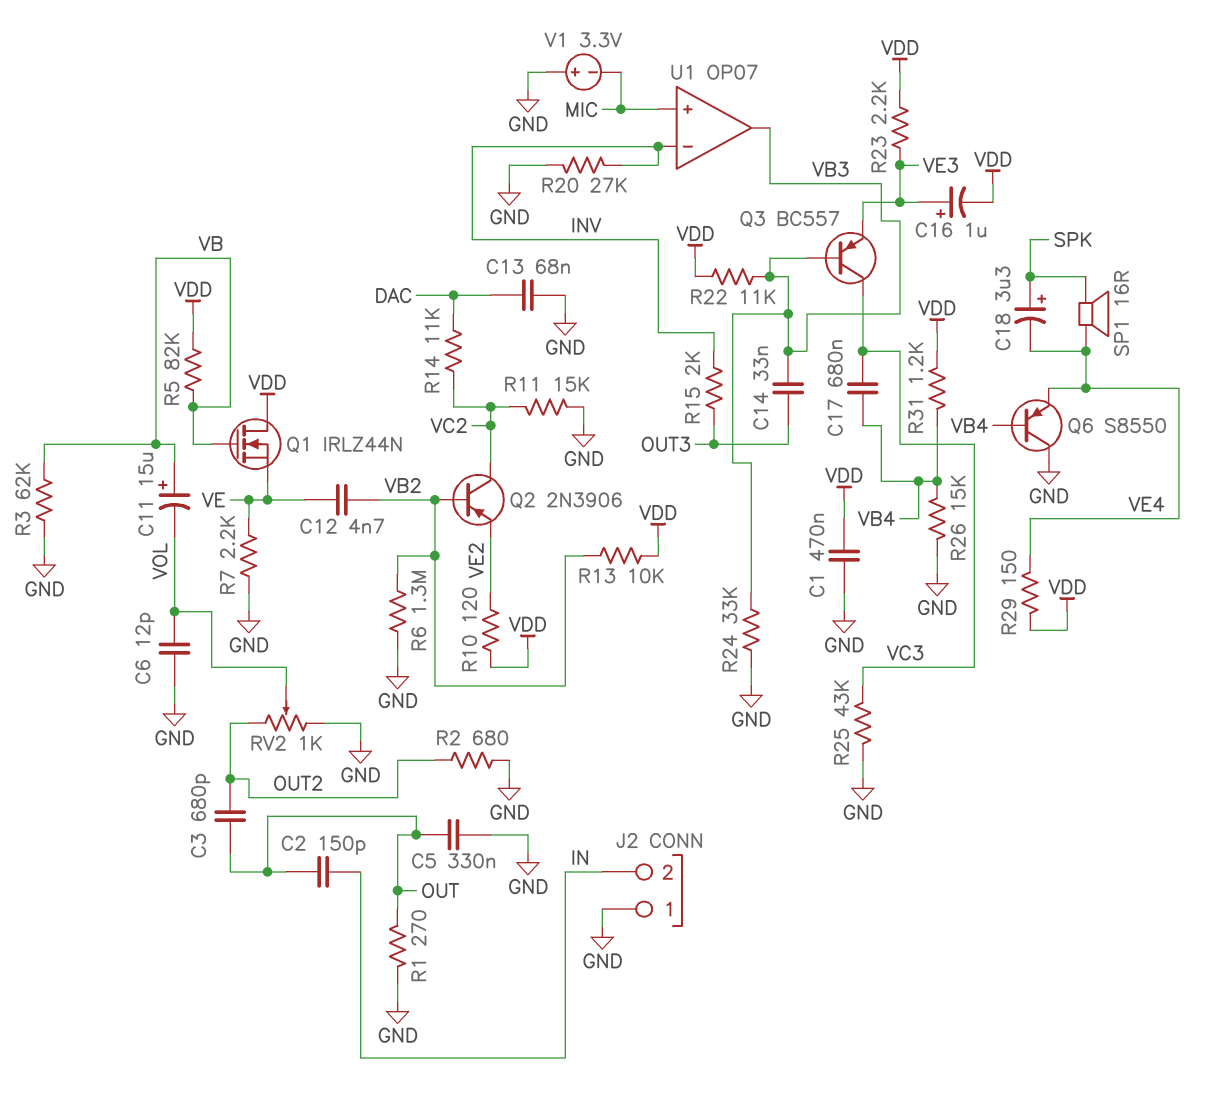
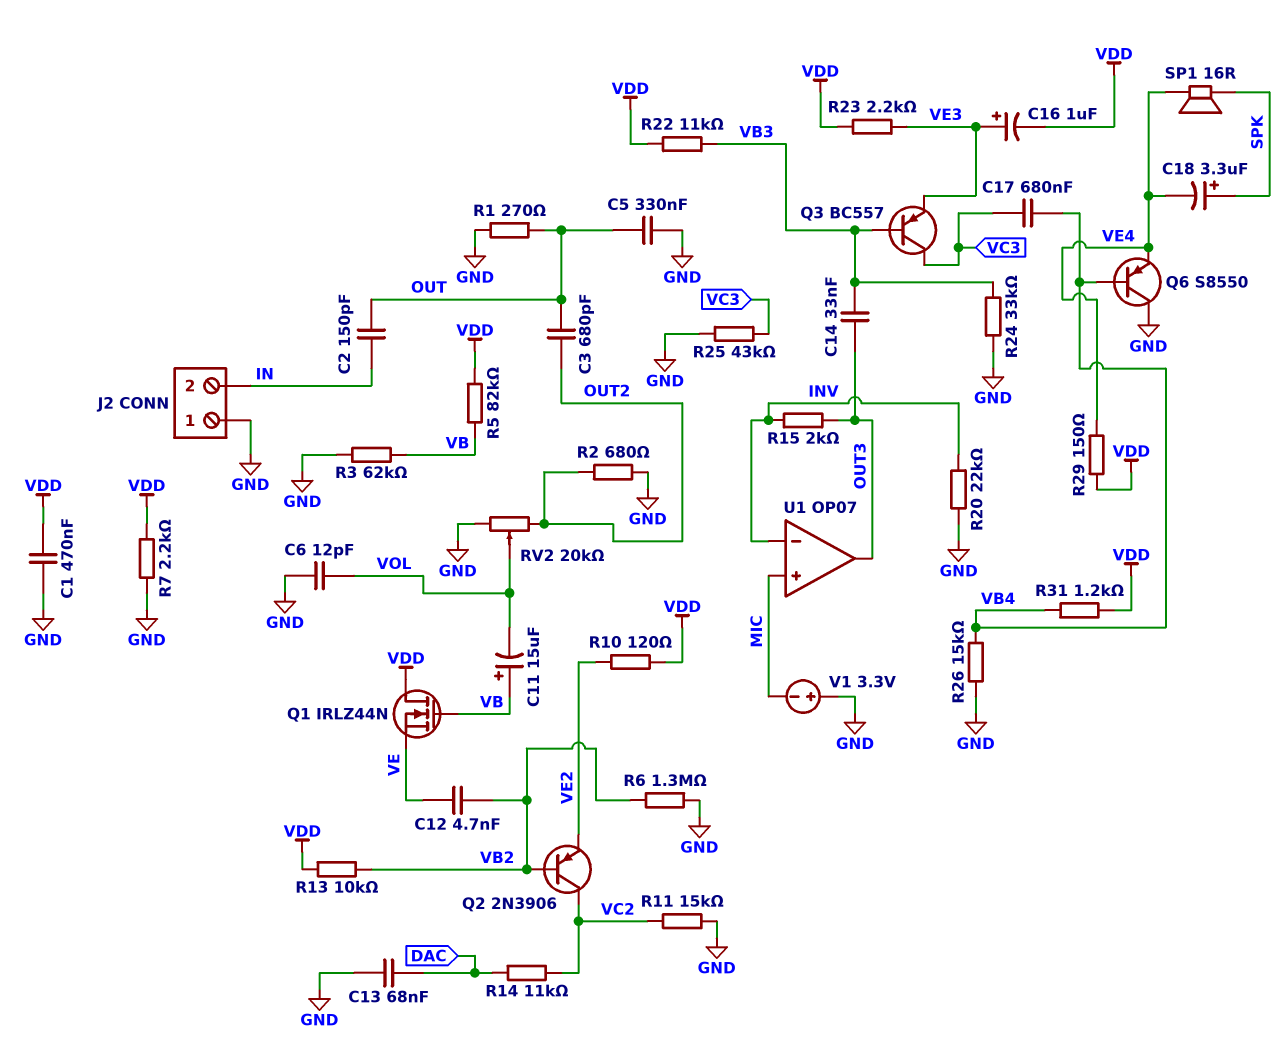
R7: 2.2k (GND, VE) -> 2.2k (GND, VDD)
R20: 27k (GND, INV) -> 22k (GND, INV)
RV2: 1k (GND, OUT2, wiper VOL) -> 20k (GND, OUT2, wiper VOL)
U1 pin out: VB3 -> OUT3

